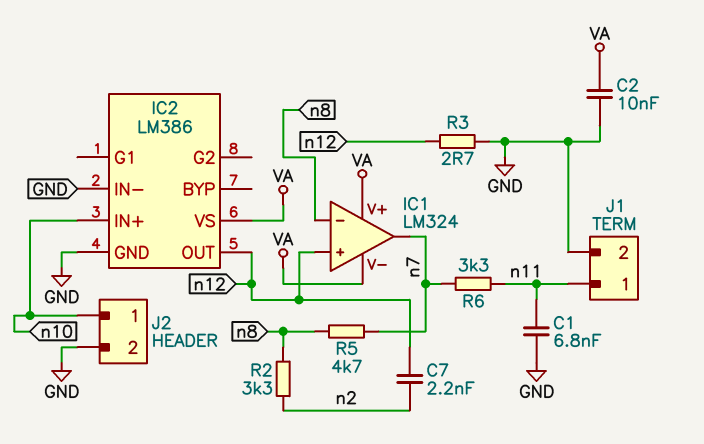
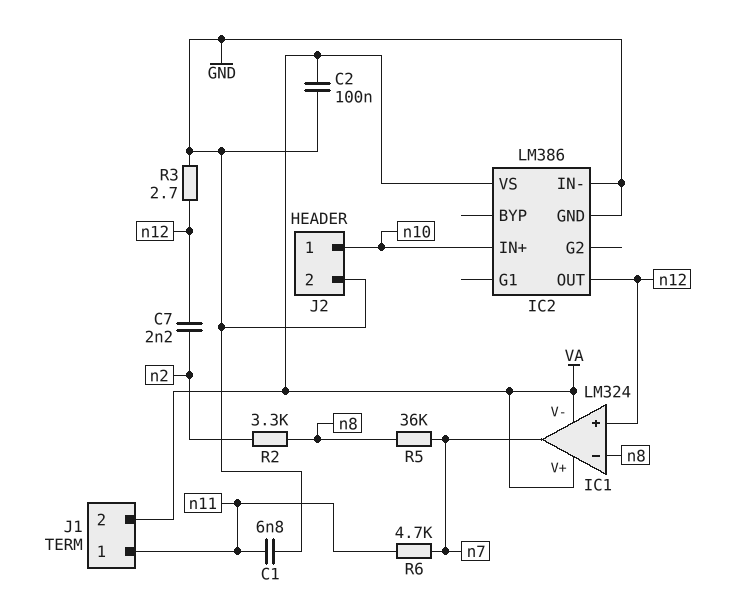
C2: 10nF (GND, VA) -> 100nF (GND, VA)
J1 pin 2: GND -> VA
R5: 4.7k (n7, n8) -> 36k (n7, n8)
R6: 3.3k (n7, n11) -> 4.7k (n7, n11)

